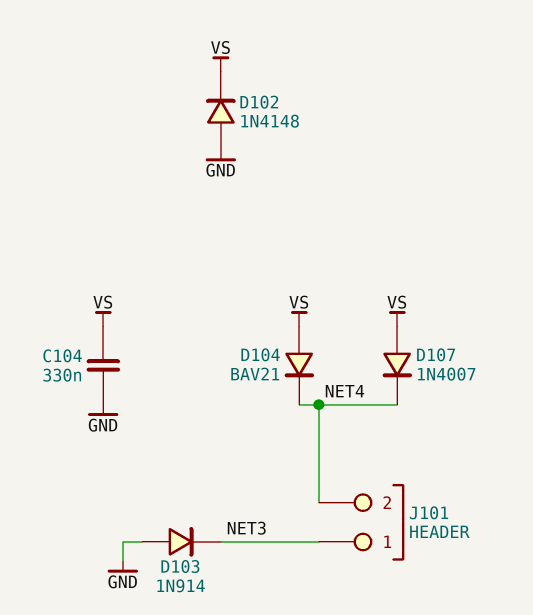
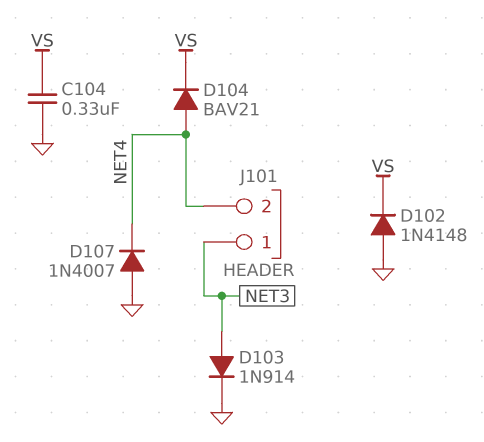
D103: diode 1N914 (A GND, K NET3) -> diode 1N914 (A NET3, K GND)
D104: diode BAV21 (A VS, K NET4) -> diode BAV21 (A NET4, K VS)
D107: diode 1N4007 (A VS, K NET4) -> diode 1N4007 (A GND, K NET4)

